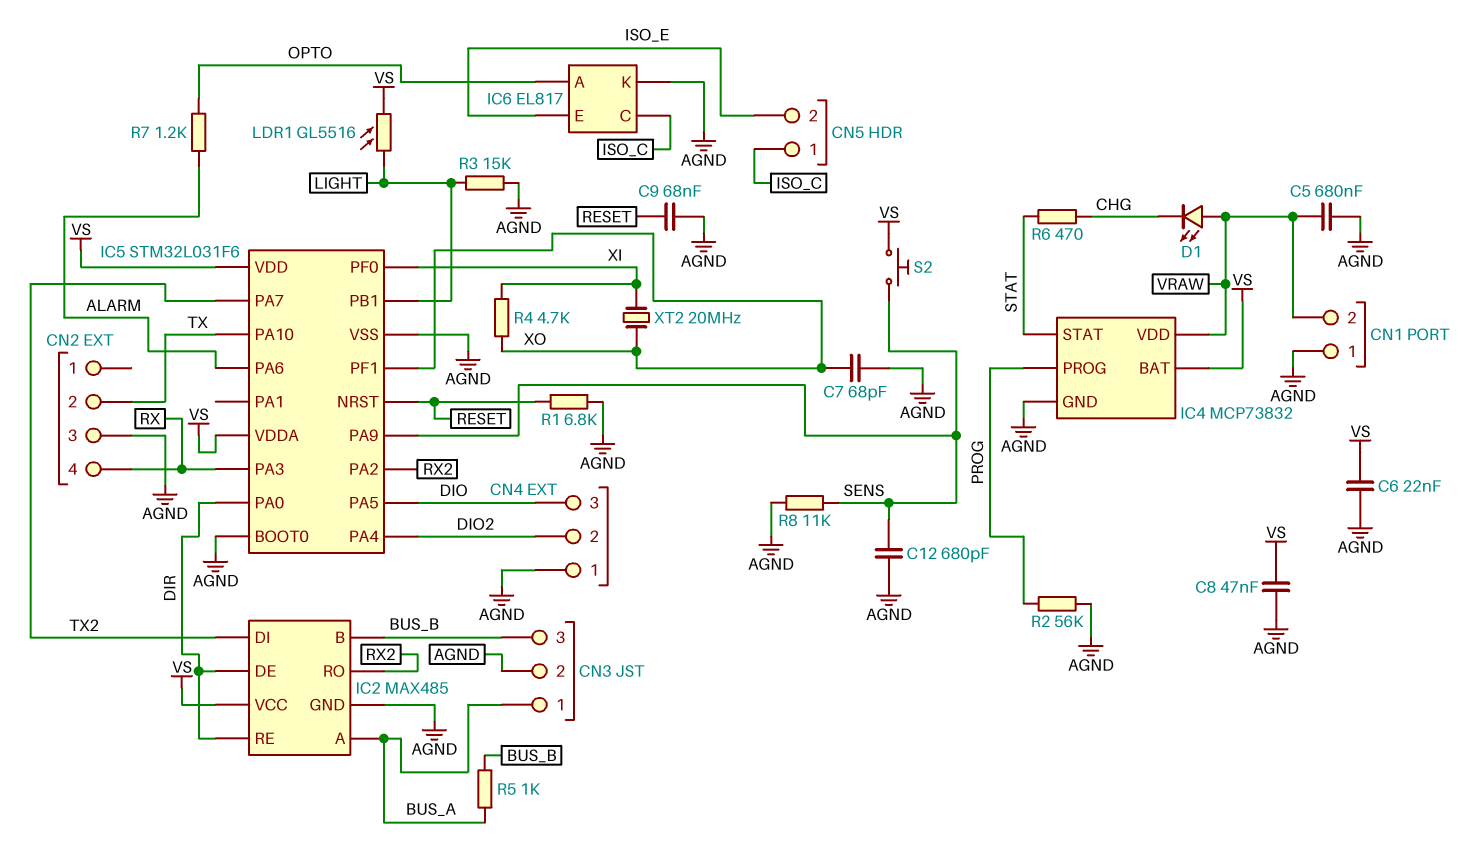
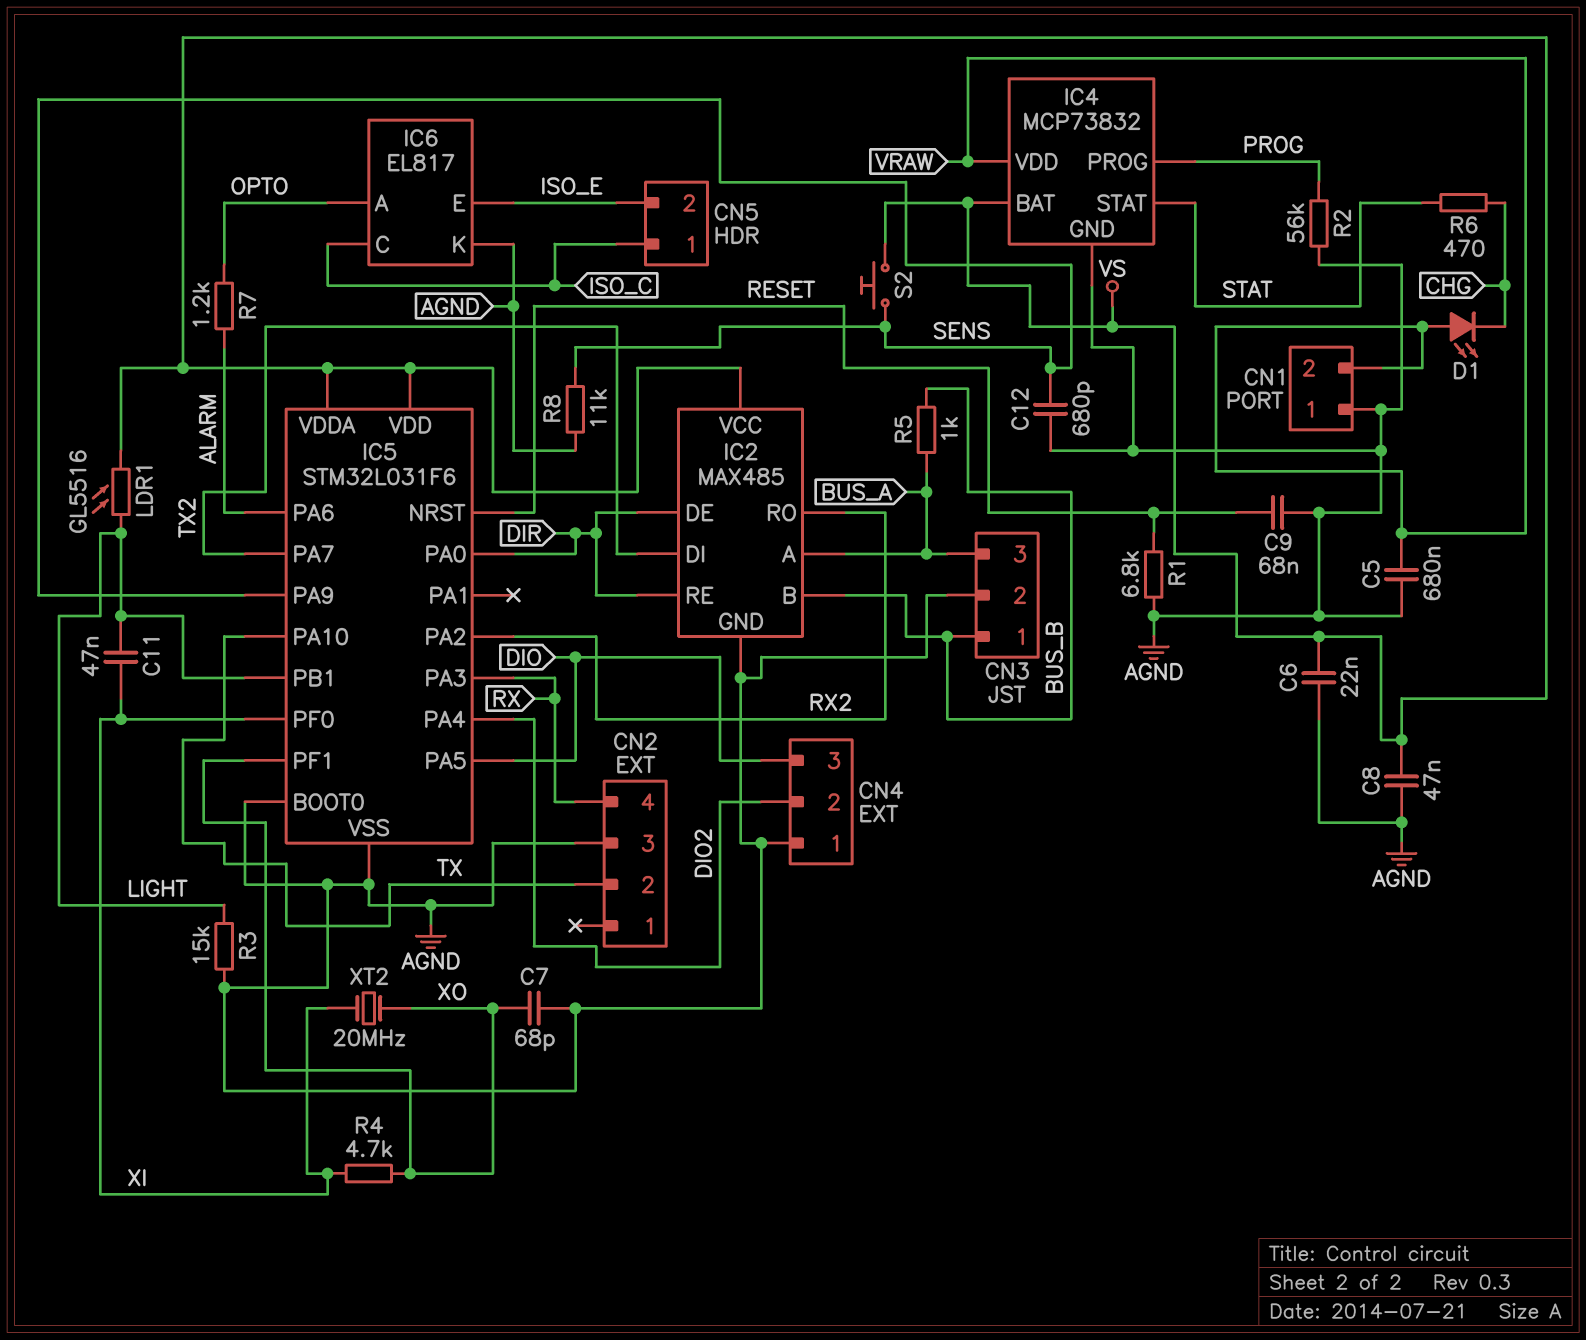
C11: none -> 47nF (LIGHT, XI)
CN3 pin 1: BUS_A -> BUS_B
CN3 pin 3: BUS_B -> BUS_A

